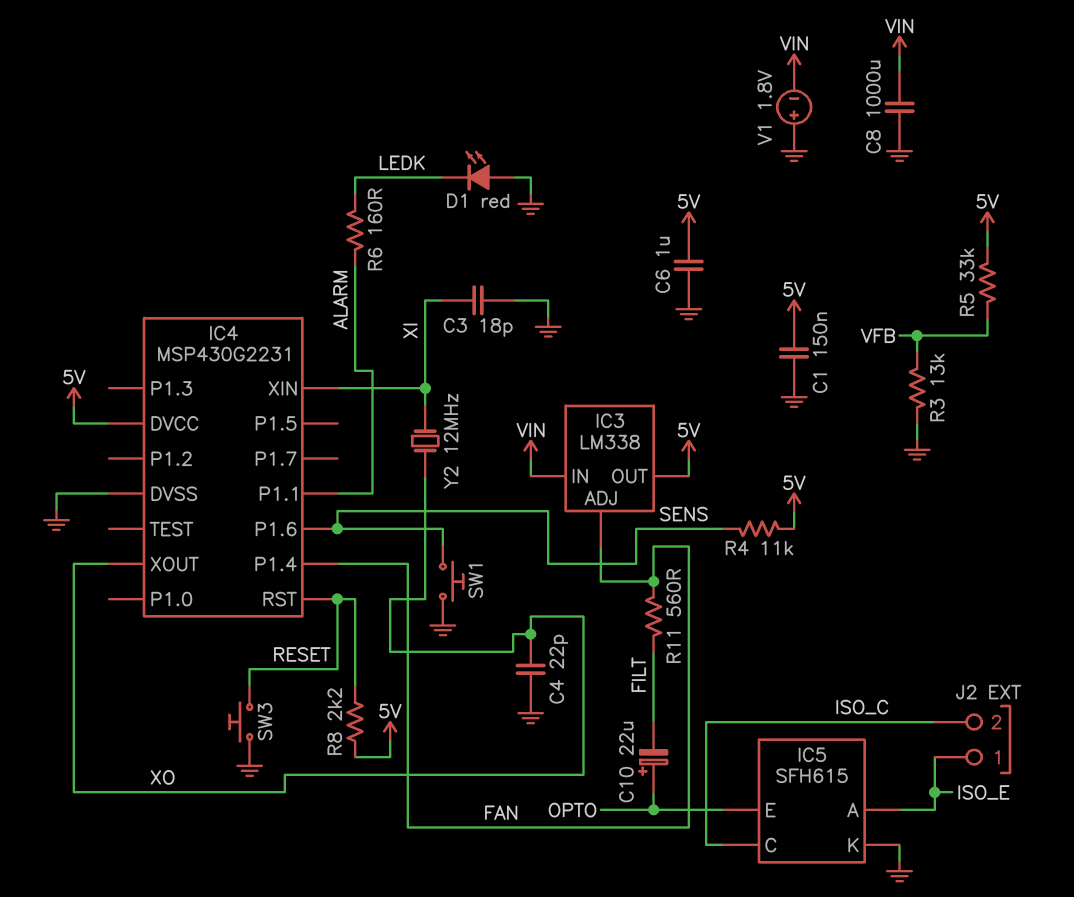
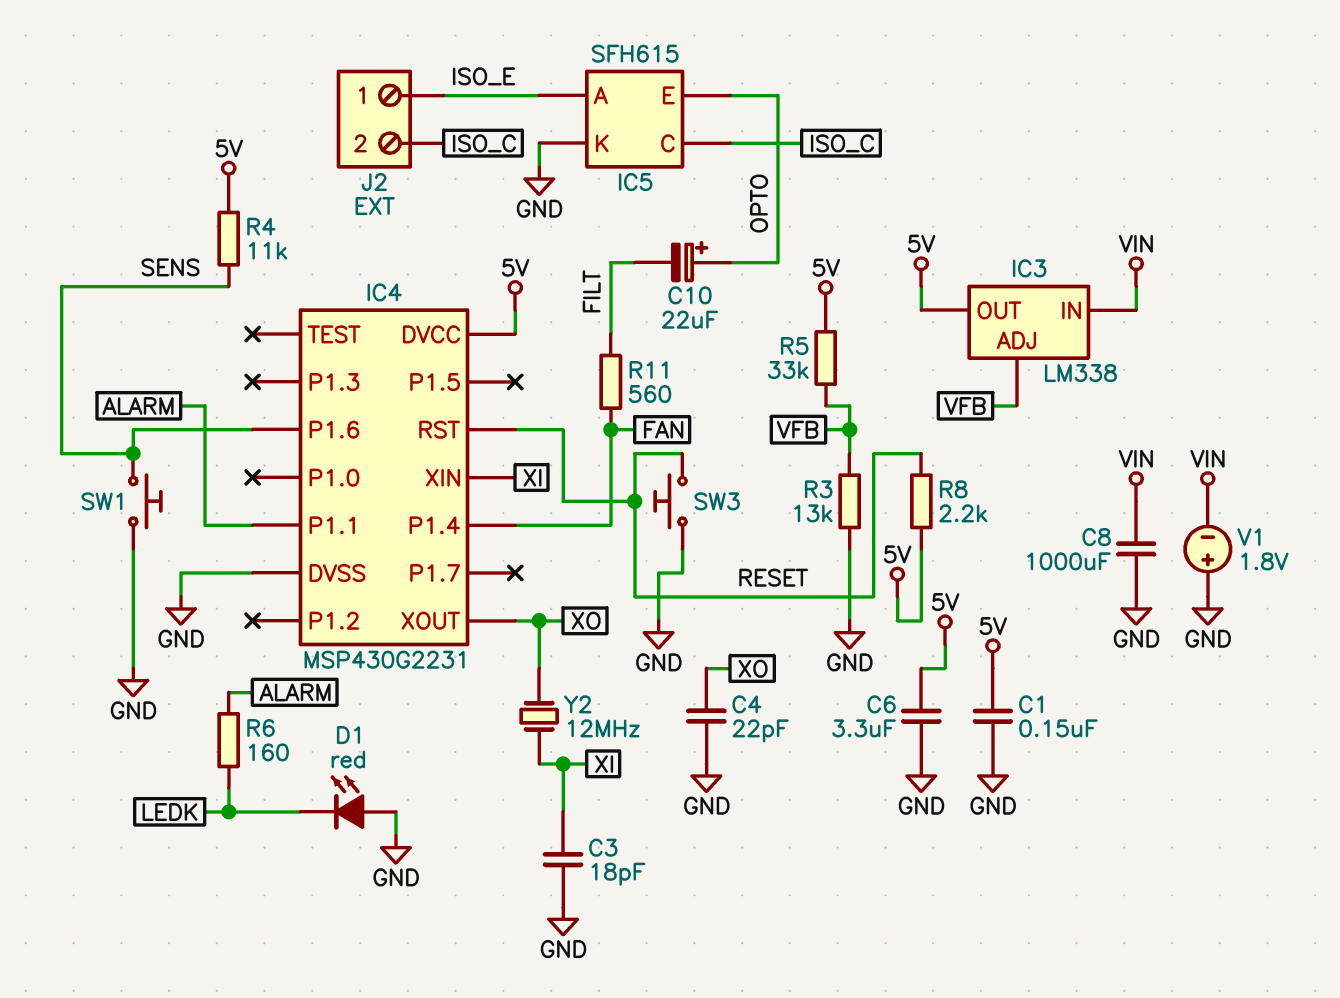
C6: 1uF (5V, GND) -> 3.3uF (5V, GND)
IC3 pin ADJ: FAN -> VFB

